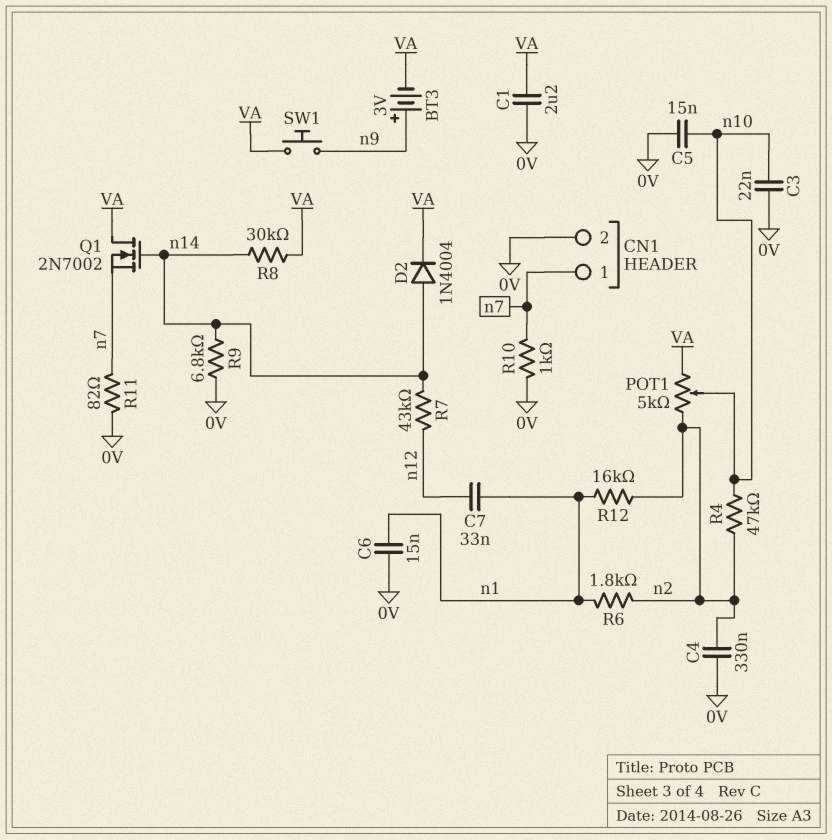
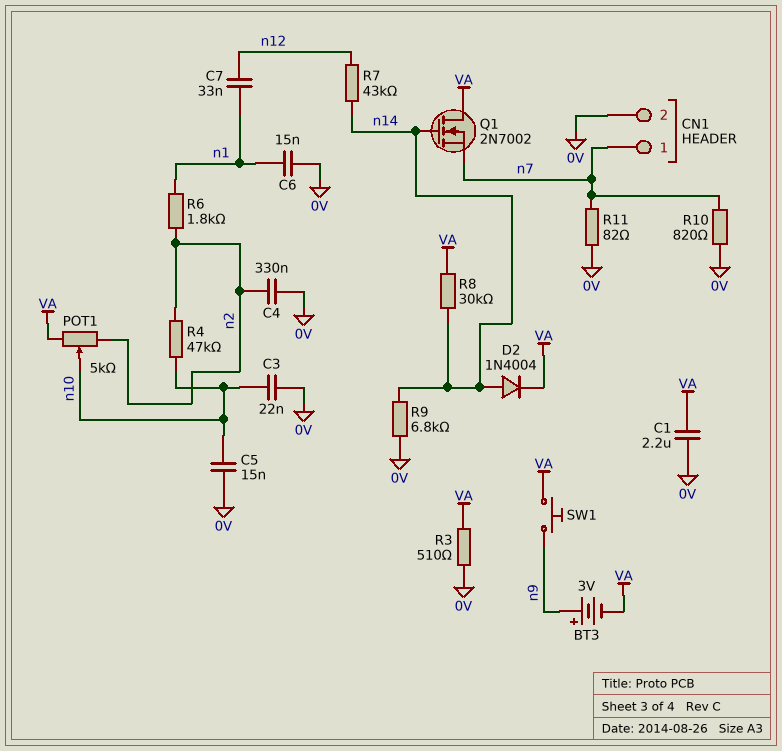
R3: none -> 510 (0V, VA)
R10: 1k (0V, n7) -> 820 (0V, n7)
R12: 16k (n1, n2) -> none

